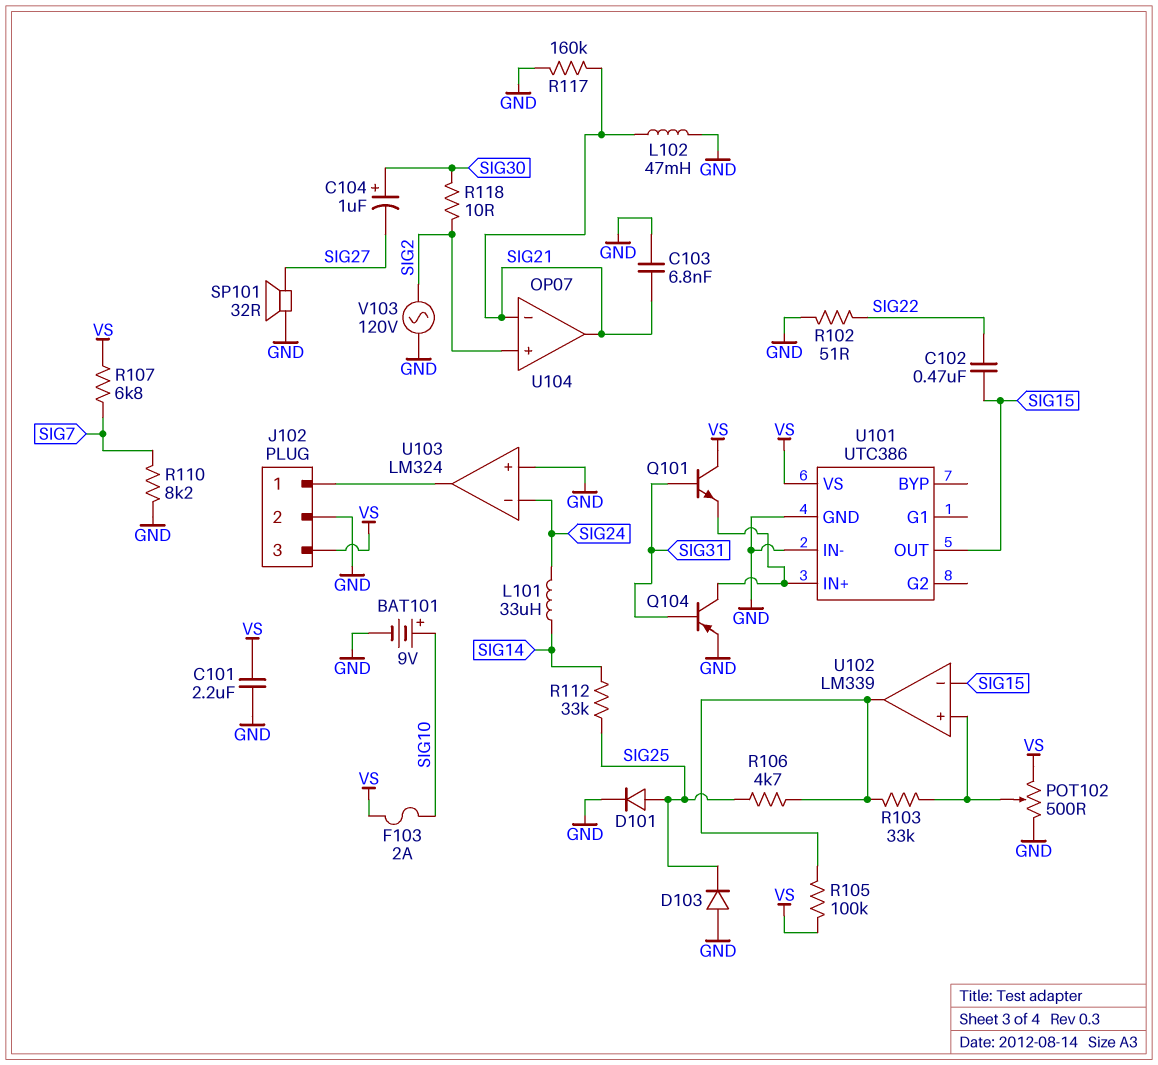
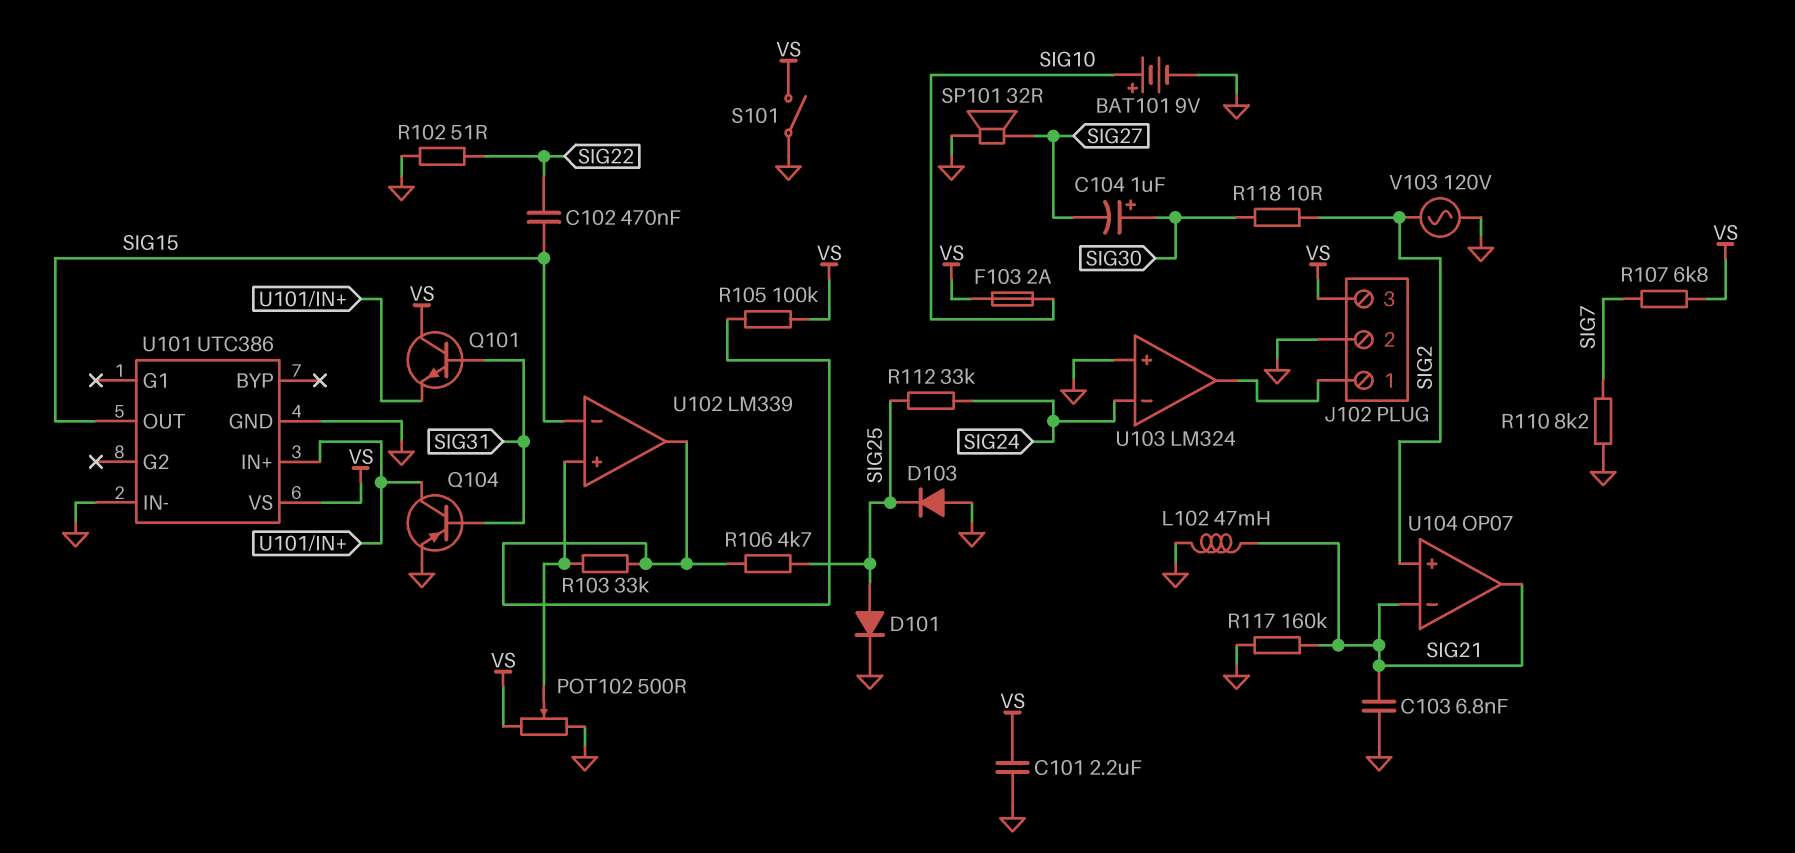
L101: 33uH (SIG14, SIG24) -> none
R112: 33k (SIG14, SIG25) -> 33k (SIG24, SIG25)
S101: none -> switch (GND, VS)

